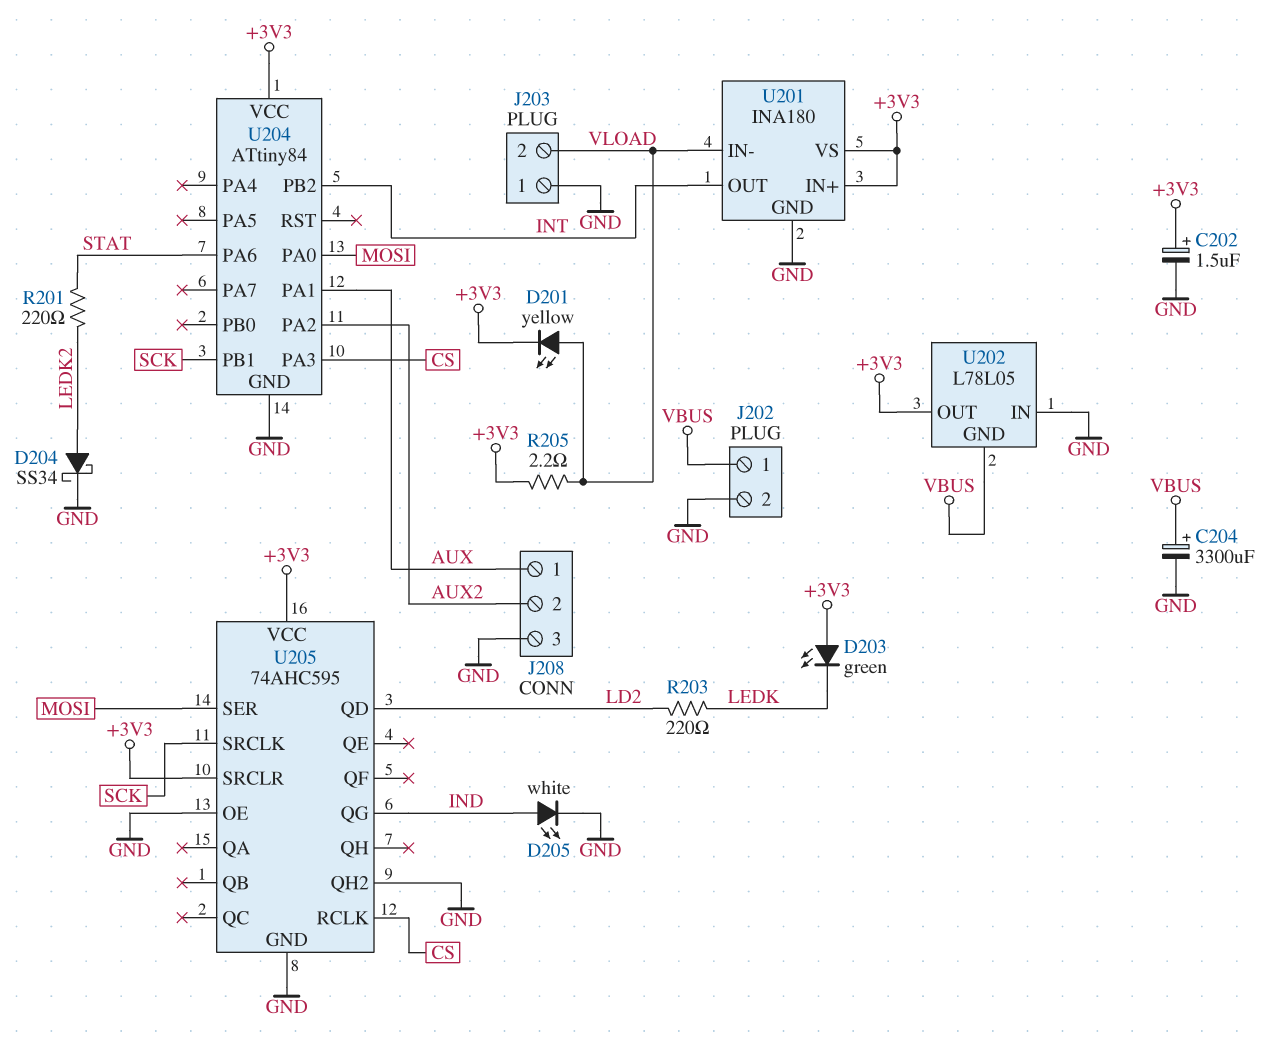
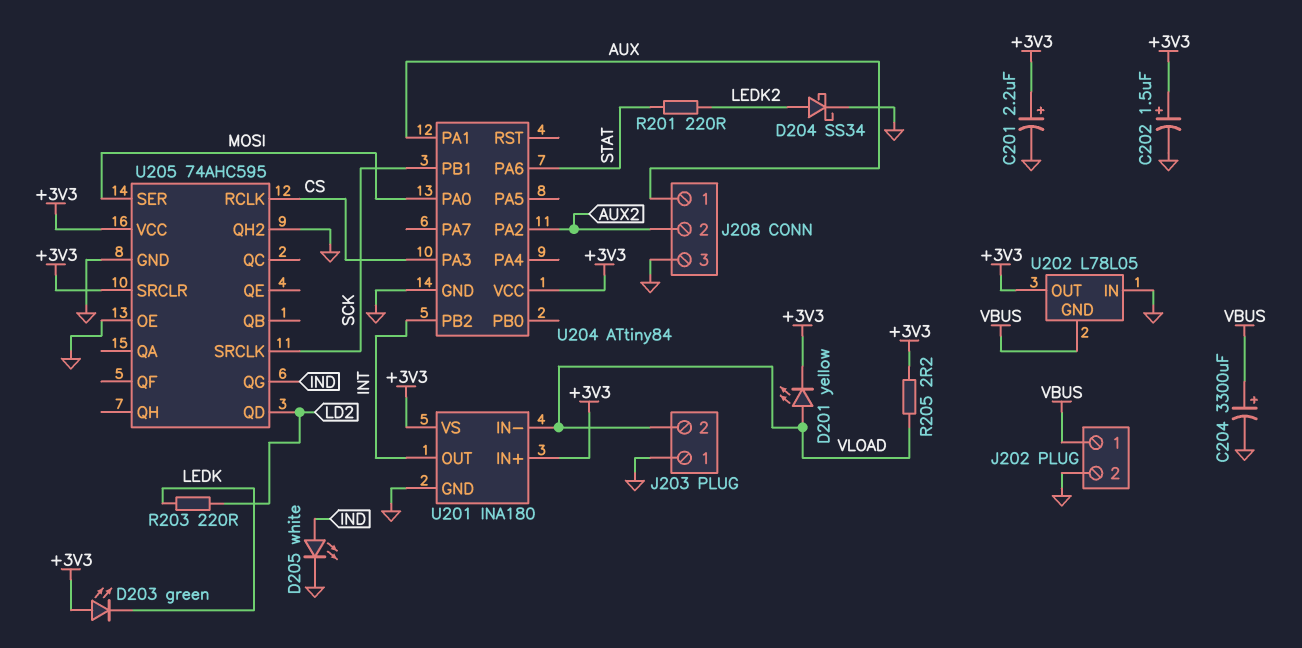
C201: none -> 2.2uF (plus +3V3, minus GND)

